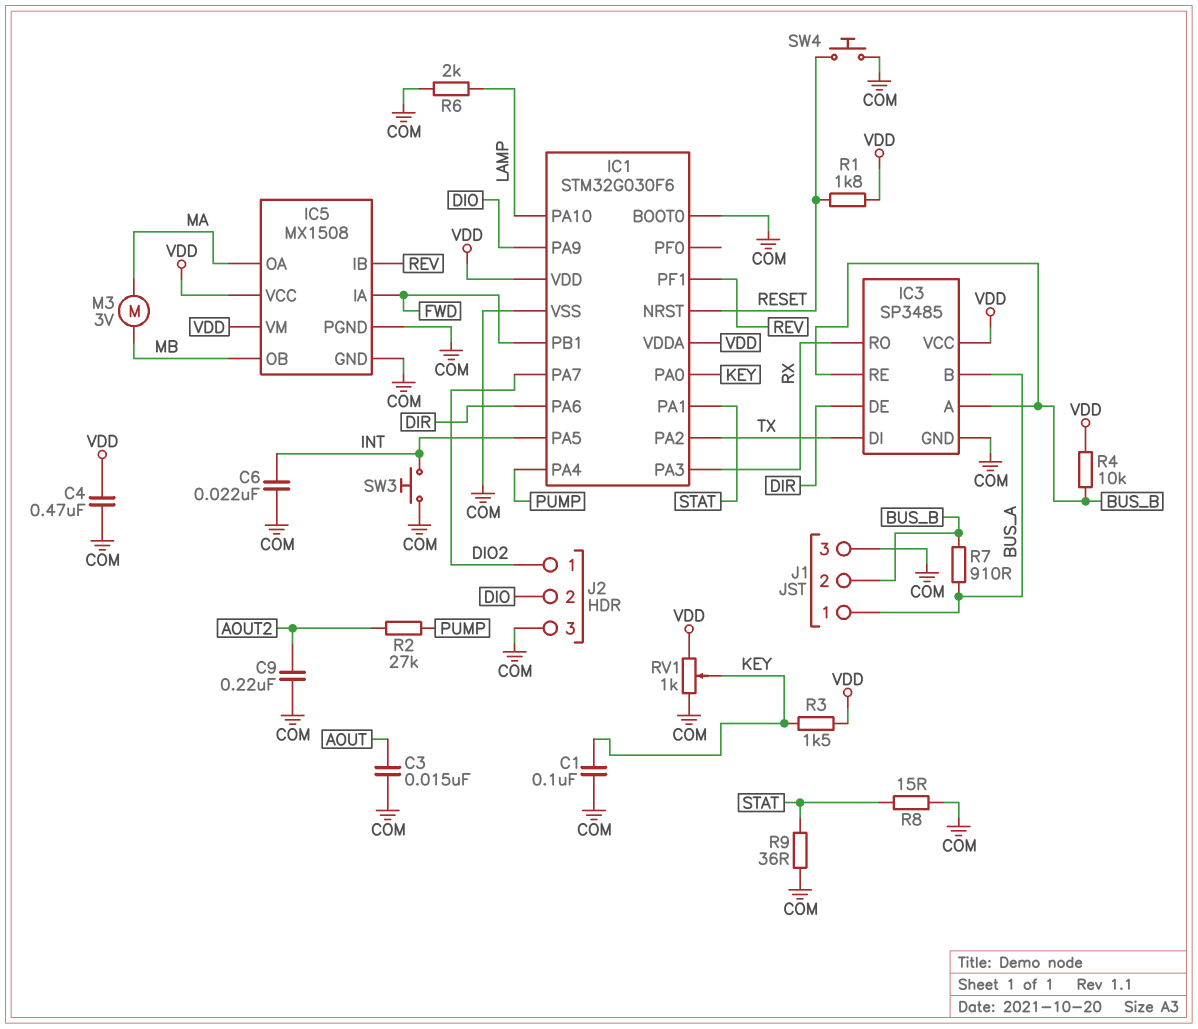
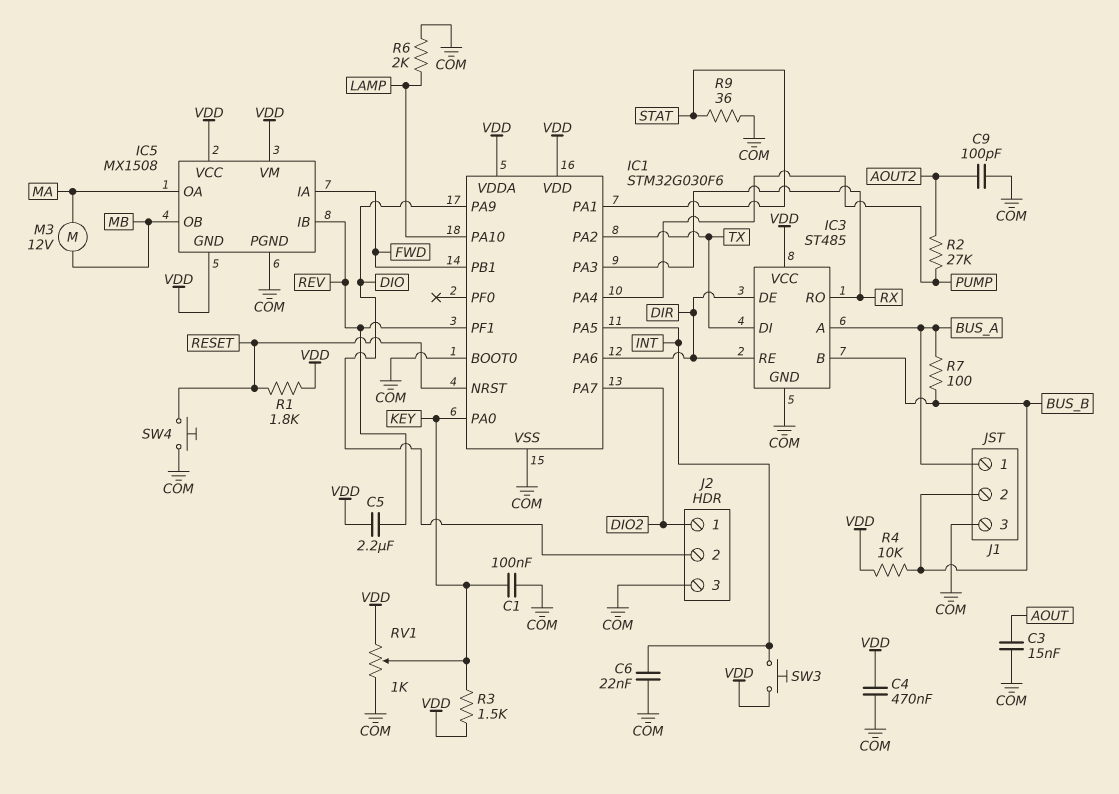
C5: none -> 2.2uF (REV, VDD)
C9: 220nF (AOUT2, COM) -> 100pF (AOUT2, COM)
IC3: SP3485 -> ST485
IC3 pin A: BUS_B -> BUS_A
IC3 pin B: BUS_A -> BUS_B
IC3 pin RE: BUS_B -> DIR
IC5 pin GND: COM -> VDD
M3: motor 3V (MA, MB) -> motor 12V (MA, MB)
R7: 910 (BUS_A, BUS_B) -> 100 (BUS_A, BUS_B)
R8: 15 (COM, STAT) -> none
SW3: button (COM, INT) -> button (INT, VDD)

